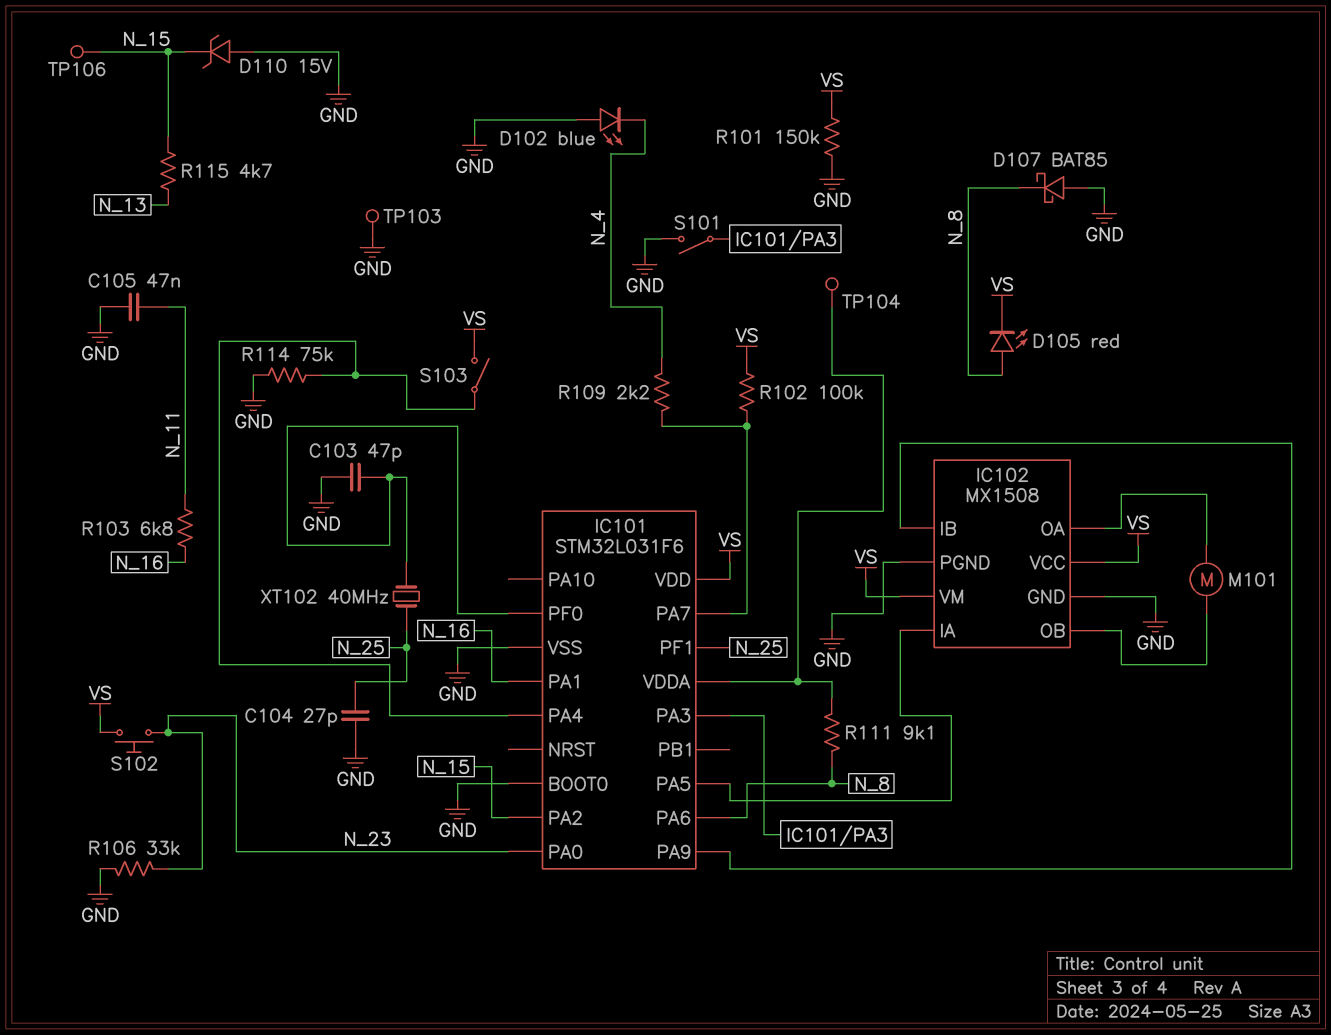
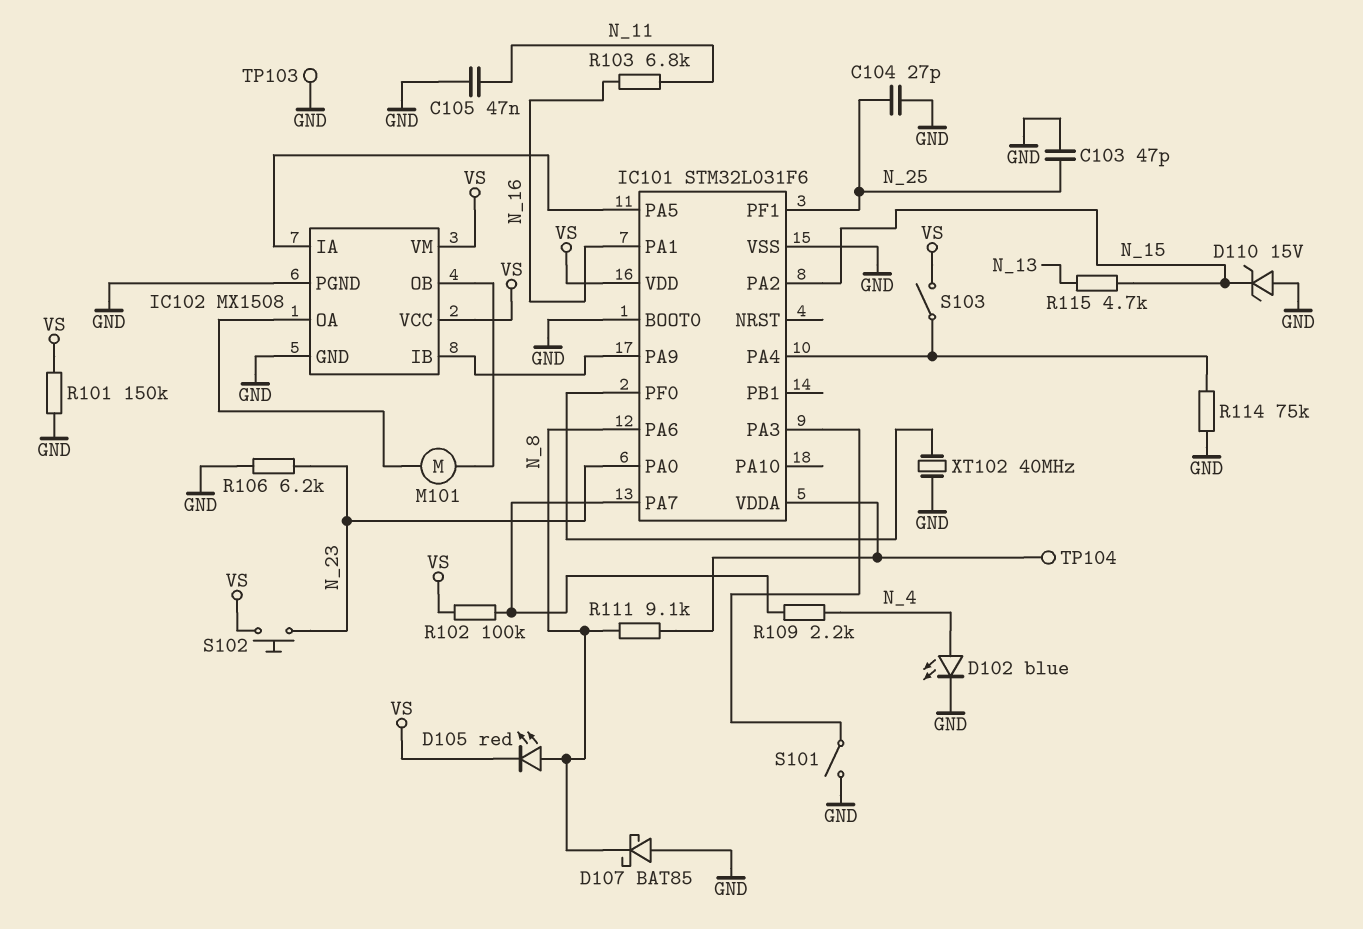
C103: 47pF (GND, IC101/PF0) -> 47pF (GND, N_25)
D102: LED blue (A GND, K N_4) -> LED blue (A N_4, K GND)
R106: 33k (GND, N_23) -> 6.2k (GND, N_23)
TP106: test point (N_15) -> none
XT102: 40MHz (IC101/PF0, N_25) -> 40MHz (GND, IC101/PF0)

